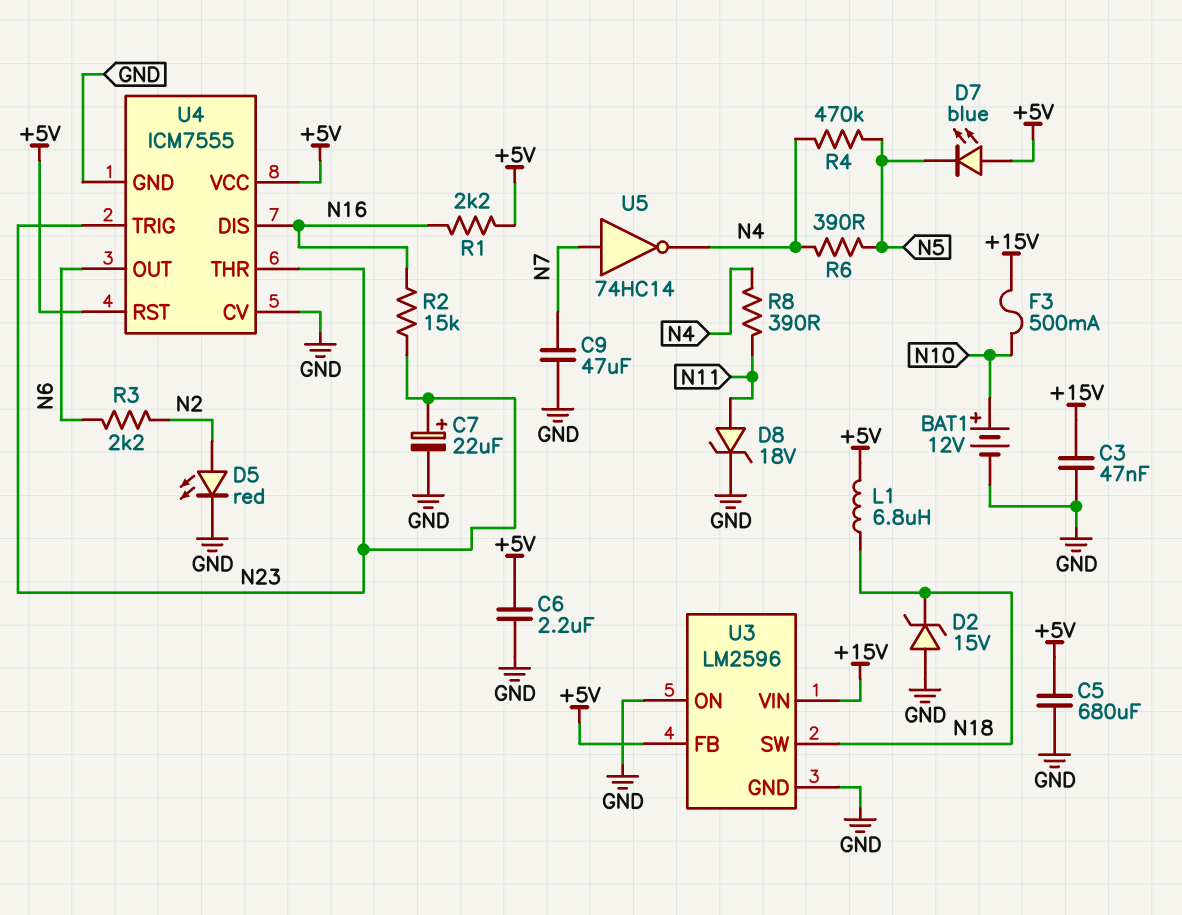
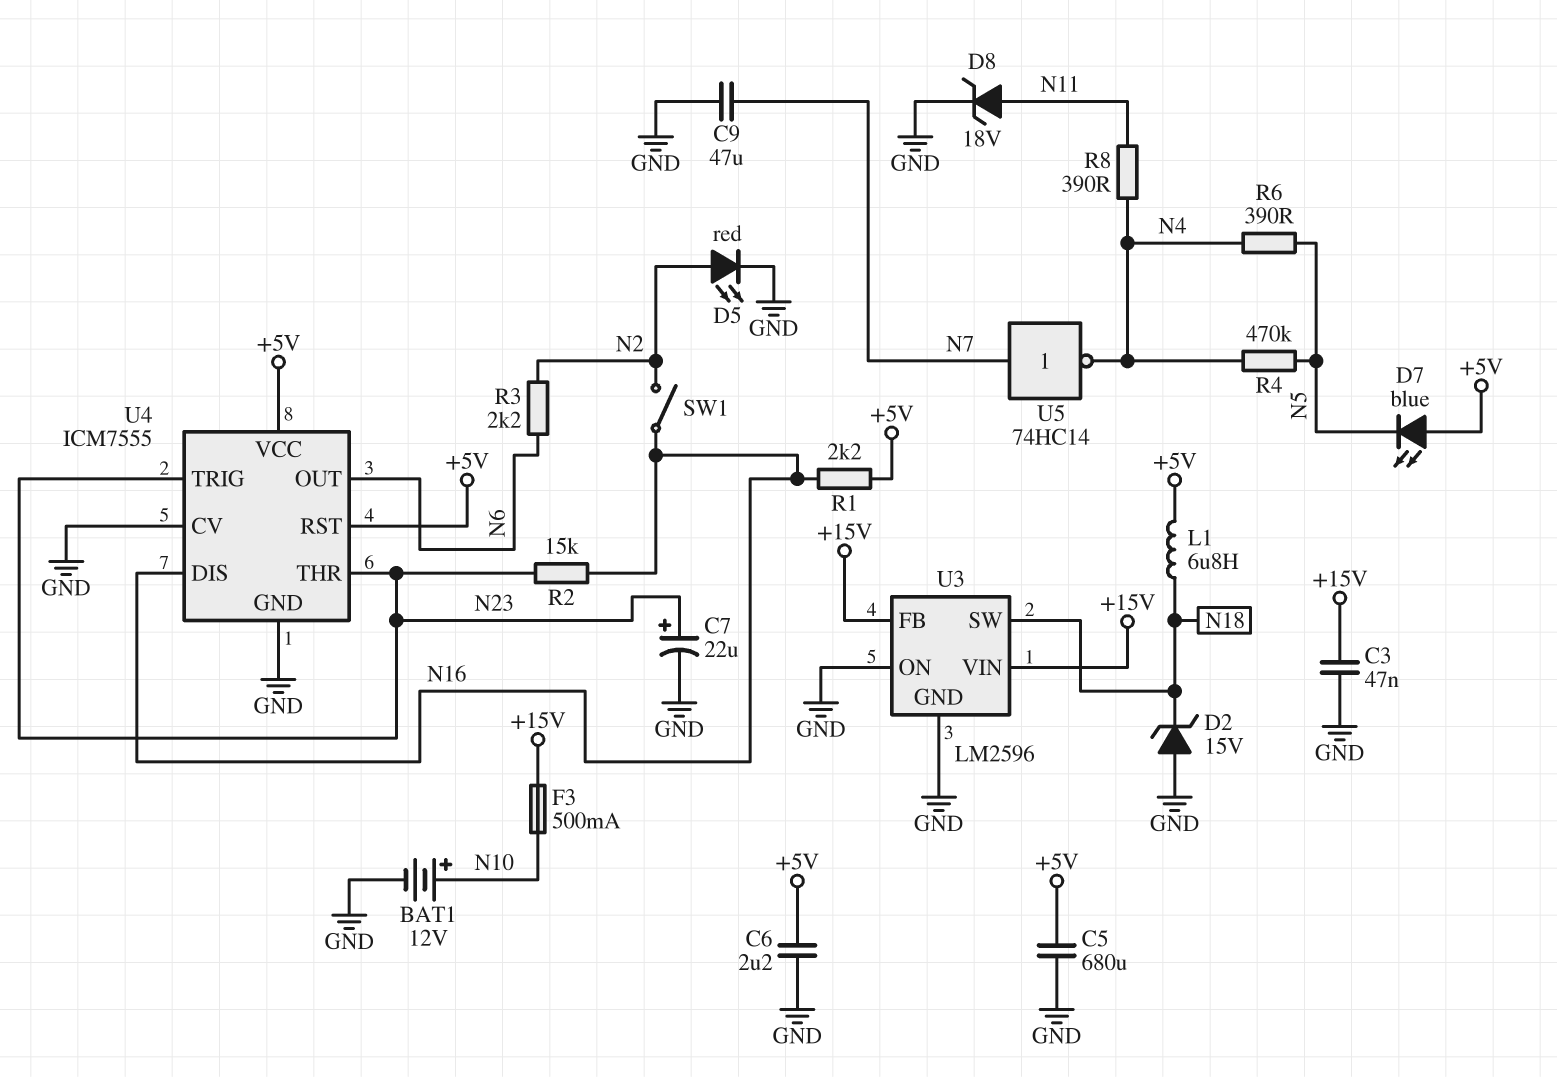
SW1: none -> switch (N2, N16)
U3 pin FB: +5V -> +15V

